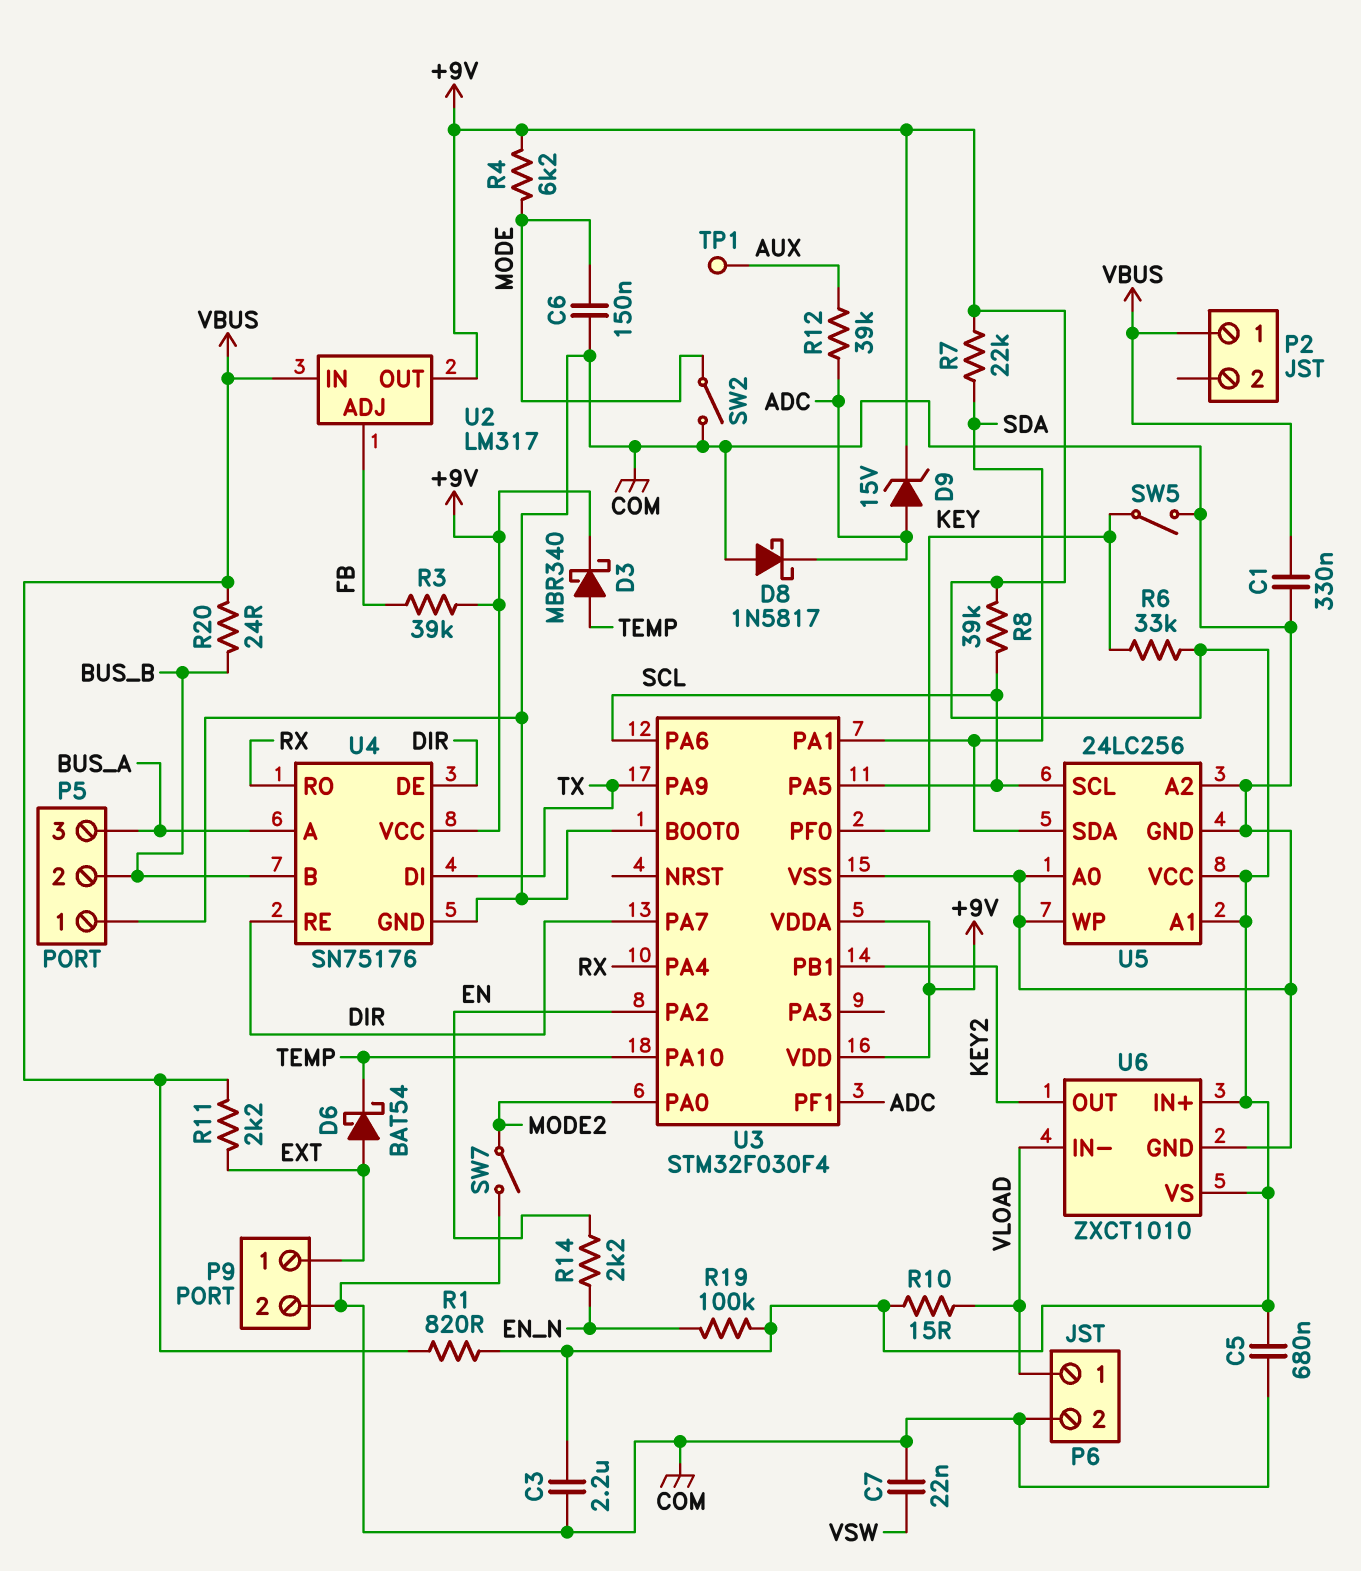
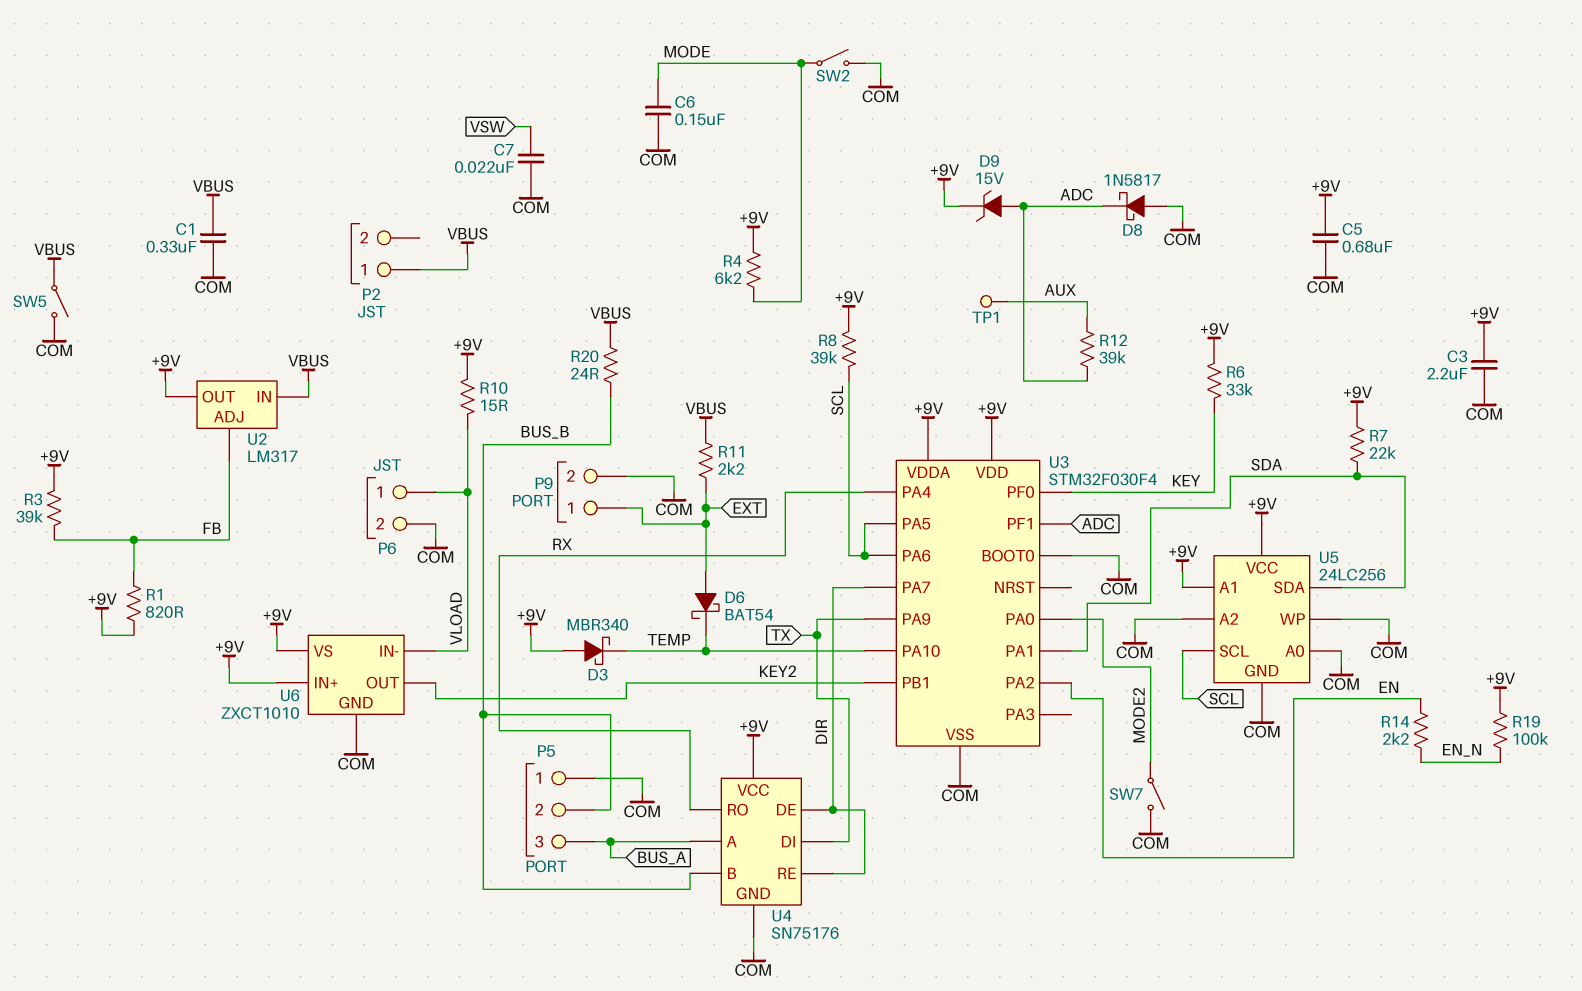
D3: schottky MBR340 (A TEMP, K +9V) -> schottky MBR340 (A +9V, K TEMP)
R1: 820 (+9V, VBUS) -> 820 (+9V, FB)
SW5: switch (COM, KEY) -> switch (COM, VBUS)

